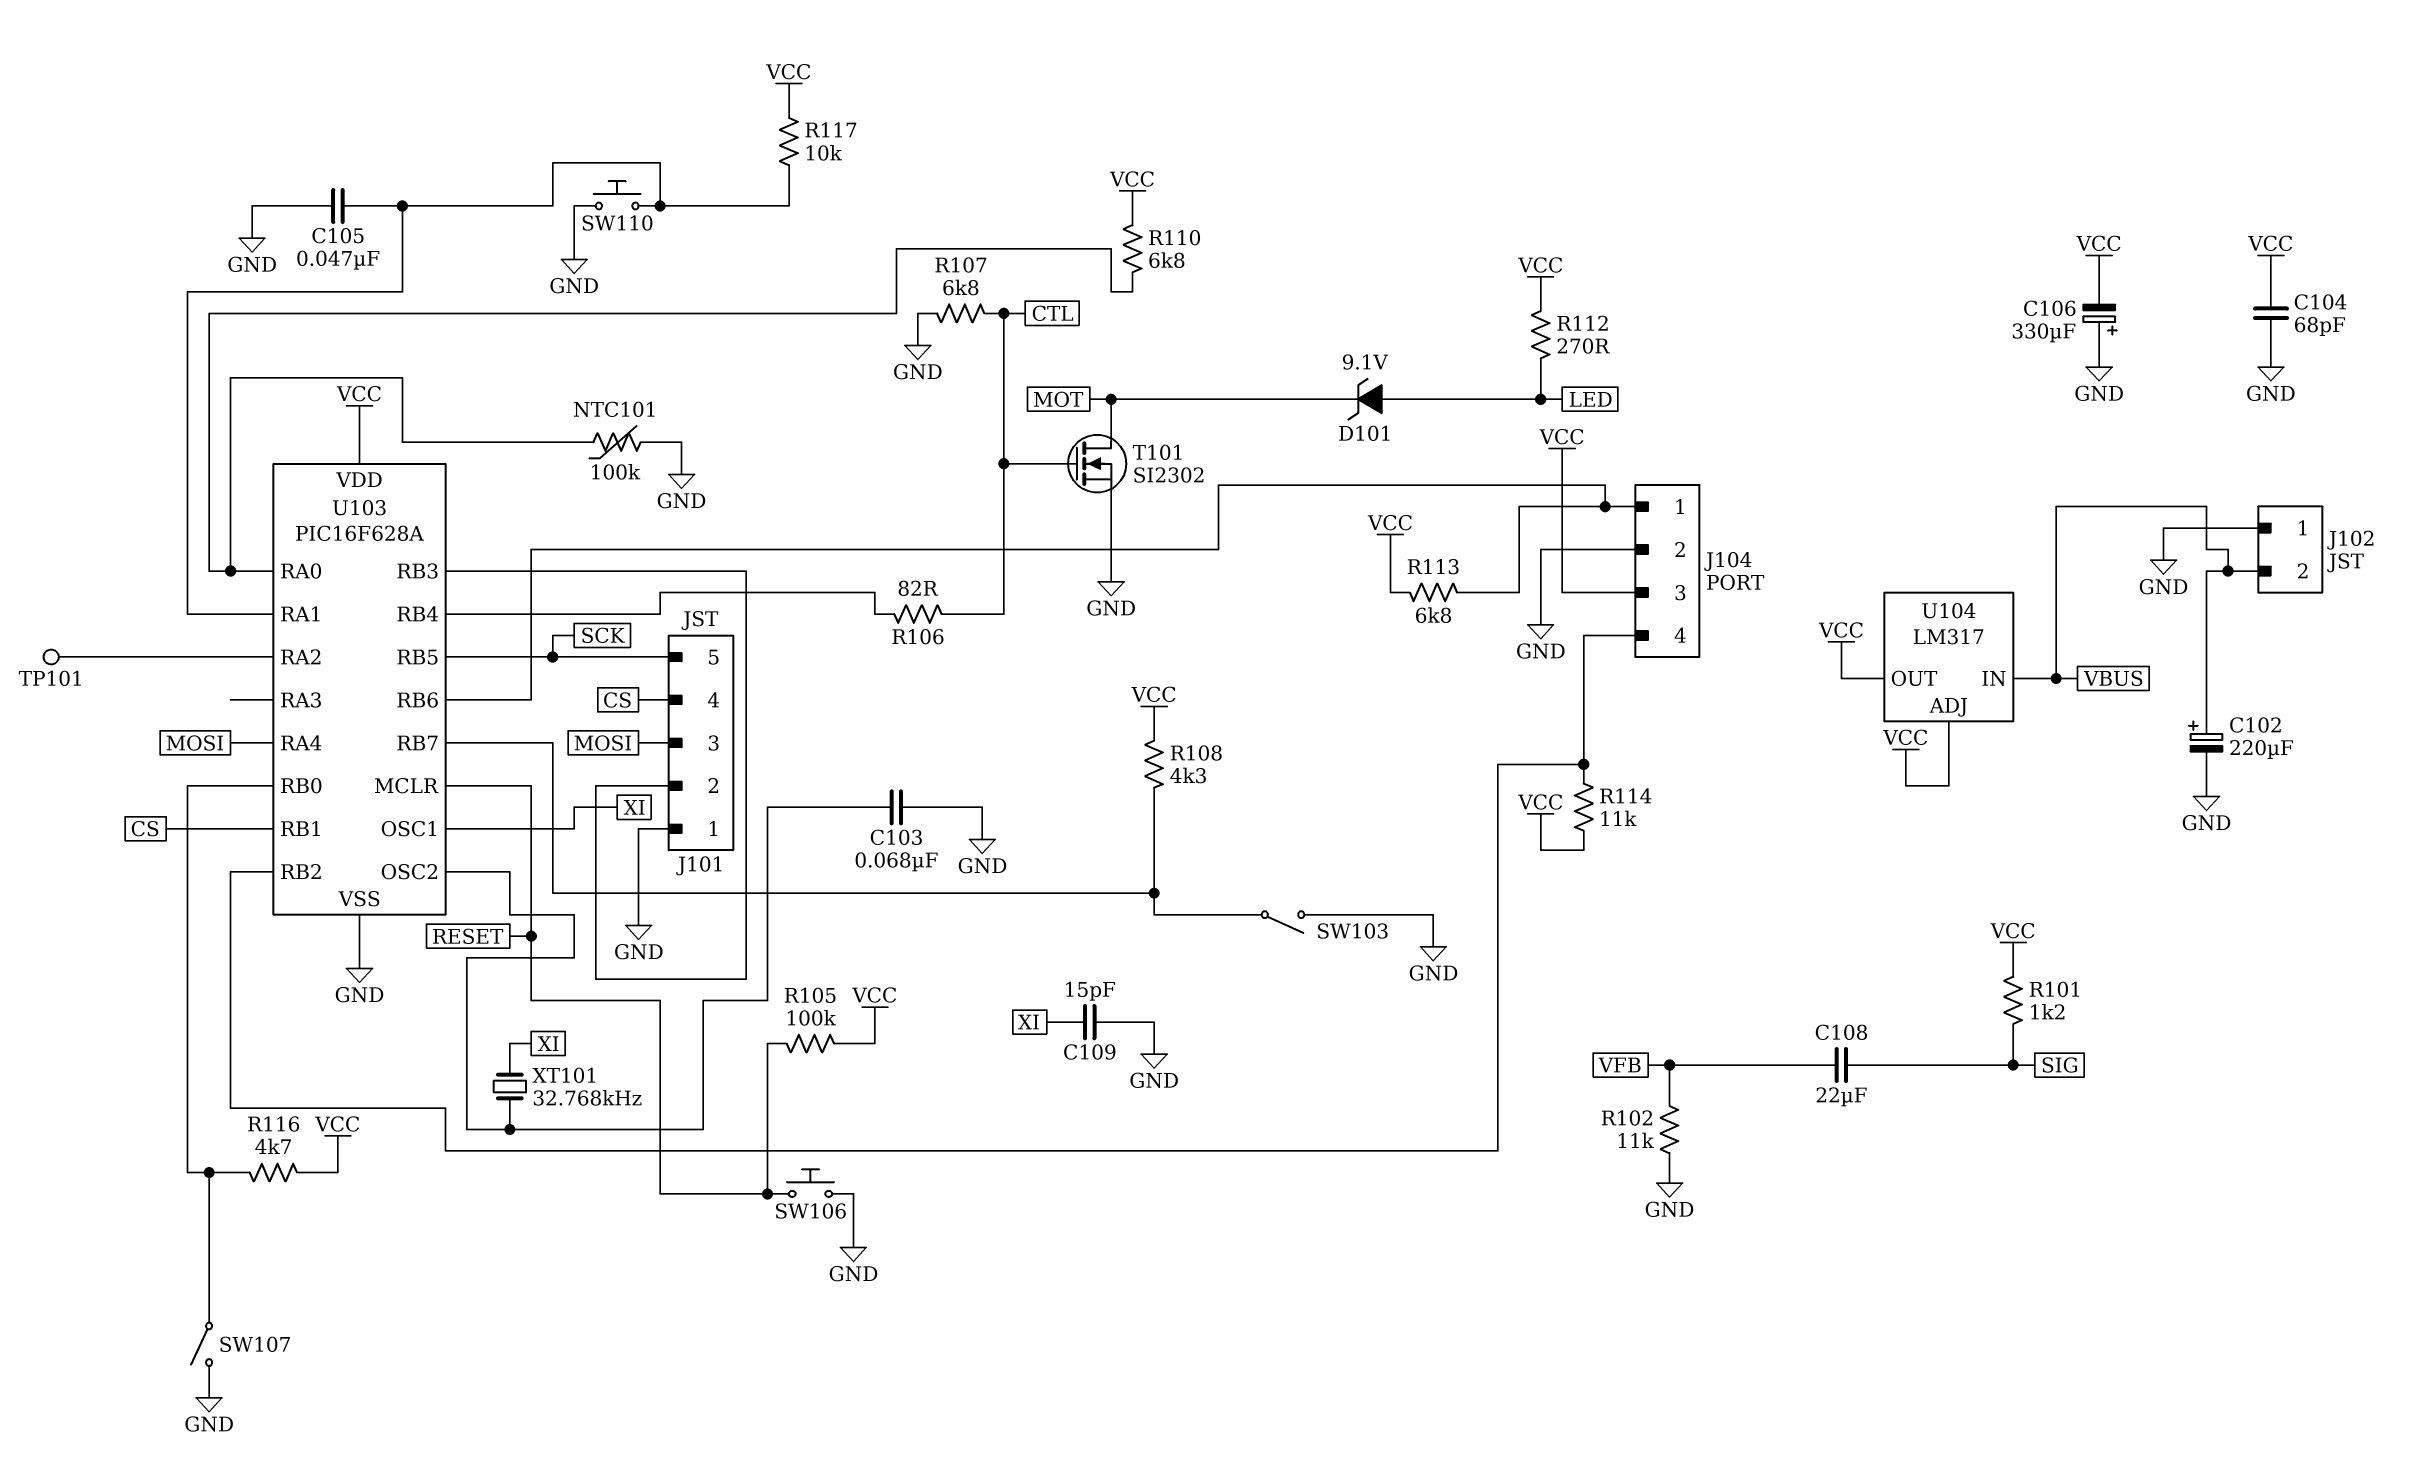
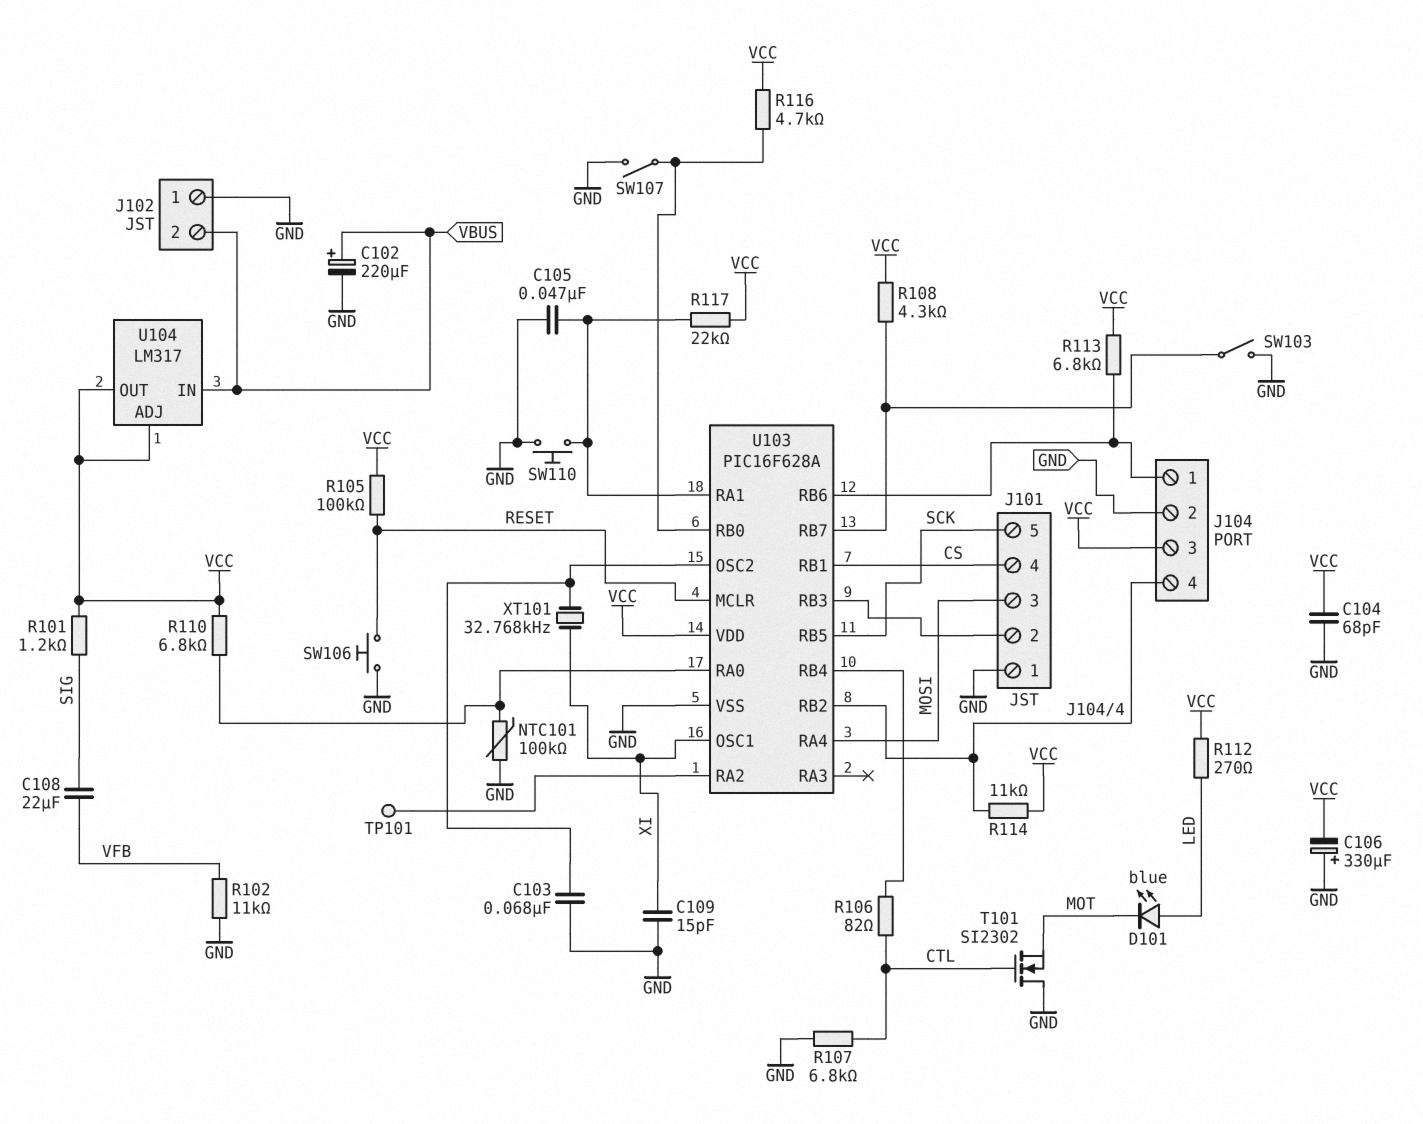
D101: zener 9.1V (A LED, K MOT) -> LED blue (A LED, K MOT)
R117: 10k (U103/RA1, VCC) -> 22k (U103/RA1, VCC)
T101: NMOS SI2302 (G CTL, D MOT, S GND) -> NMOS SI2302 (G CTL, D GND, S MOT)

